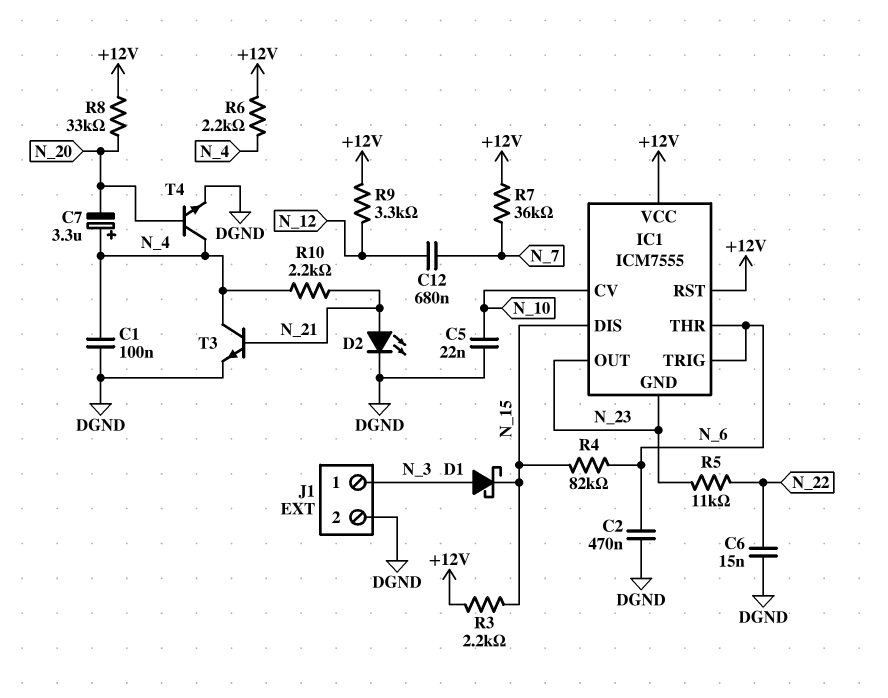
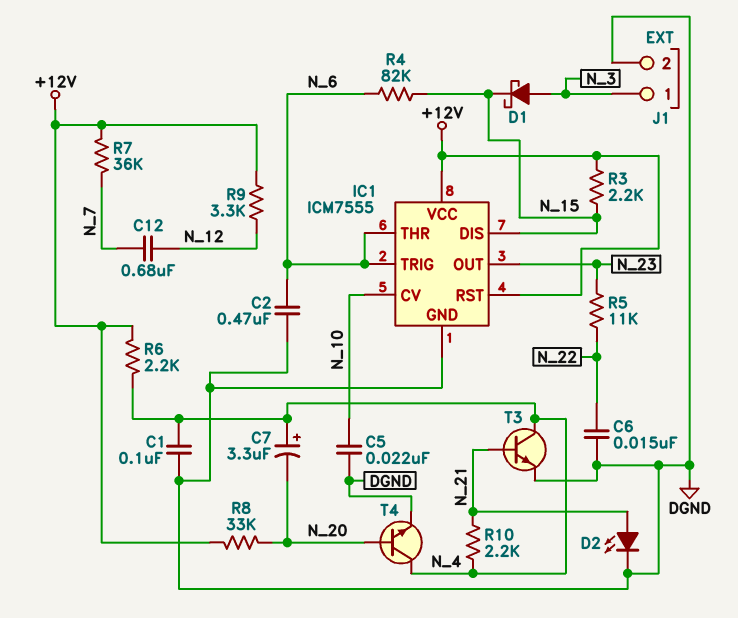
IC1 pin GND: N_23 -> DGND

